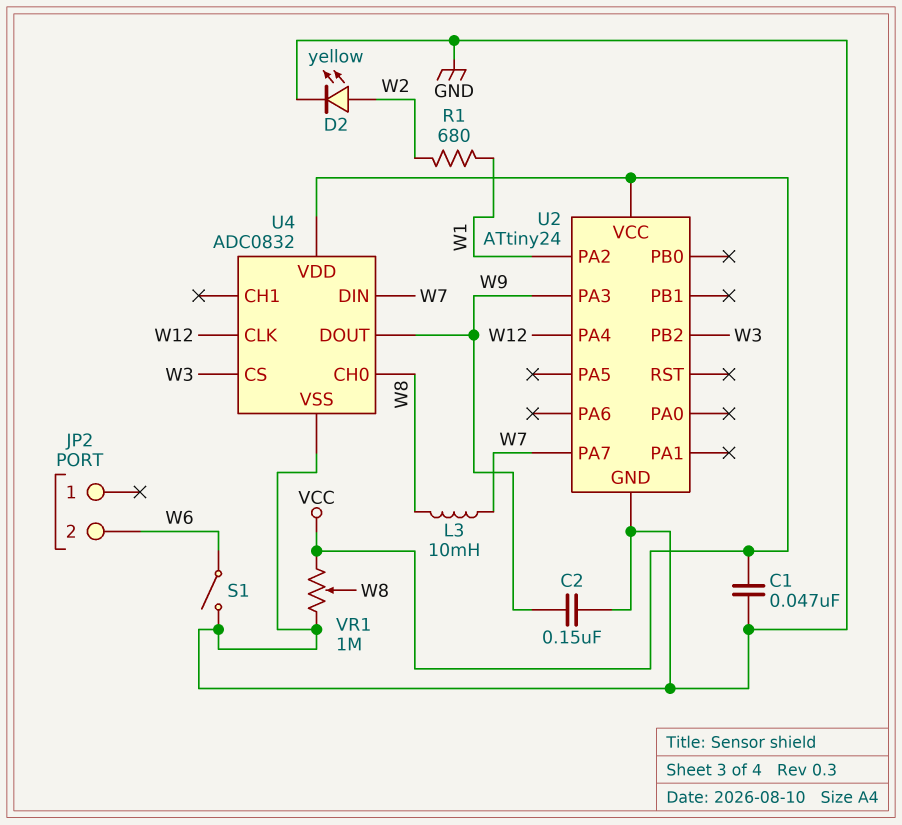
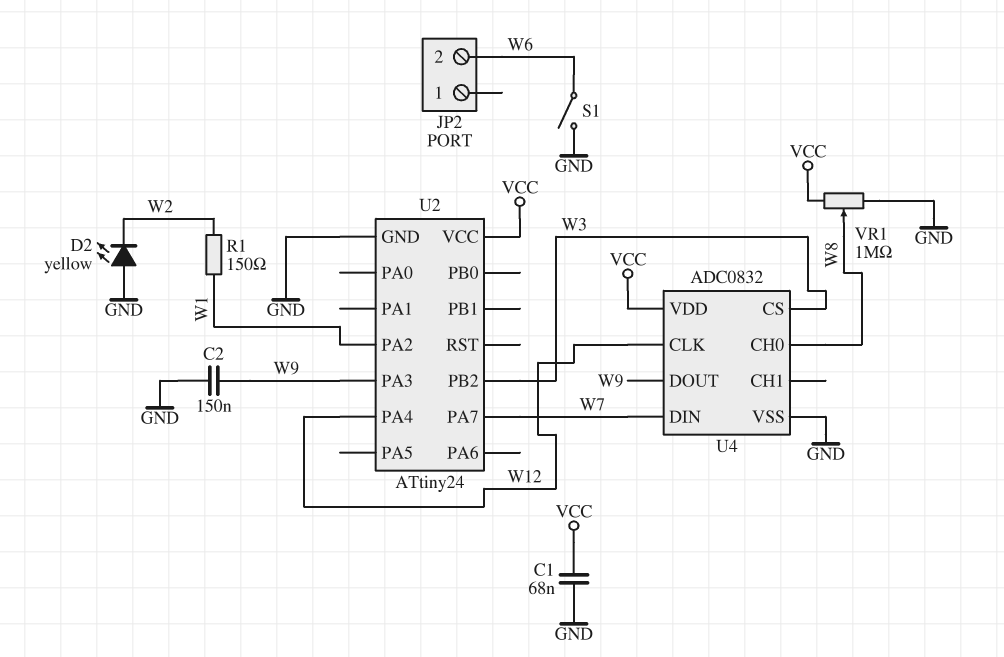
C1: 47nF (GND, VCC) -> 68nF (GND, VCC)
D2: LED yellow (A W2, K GND) -> LED yellow (A GND, K W2)
L3: 10mH (W7, W8) -> none
R1: 680 (W1, W2) -> 150 (W1, W2)

